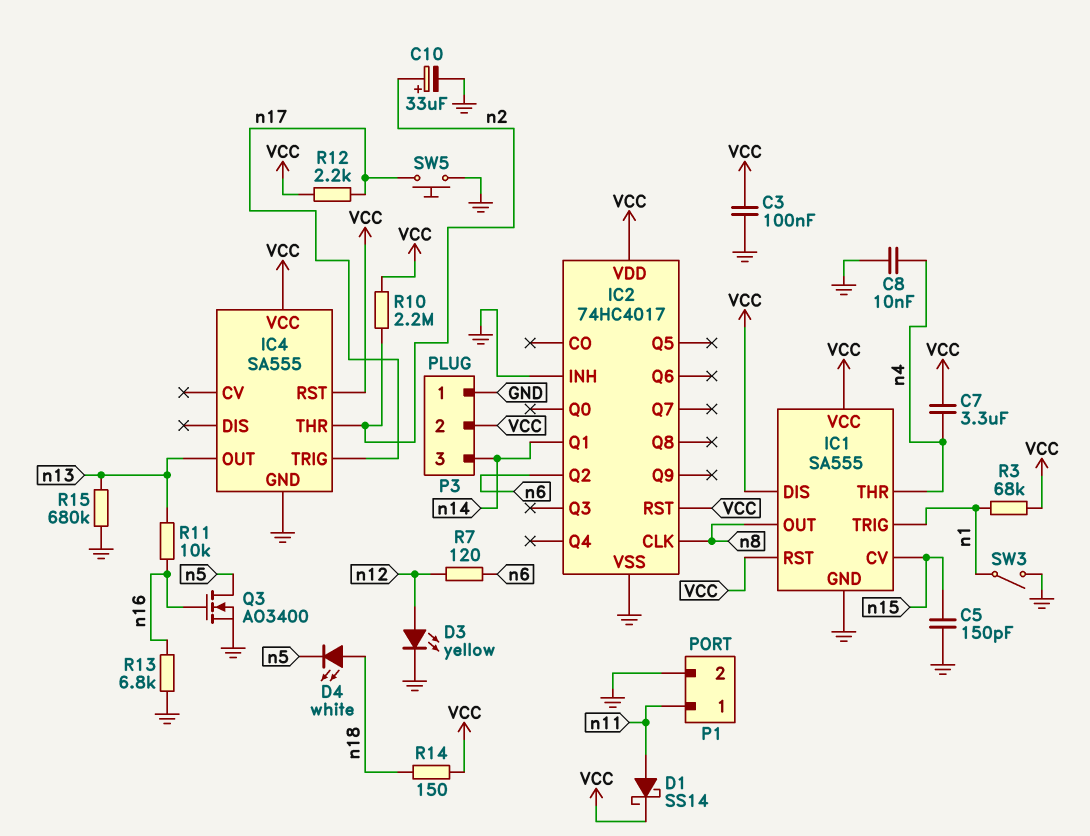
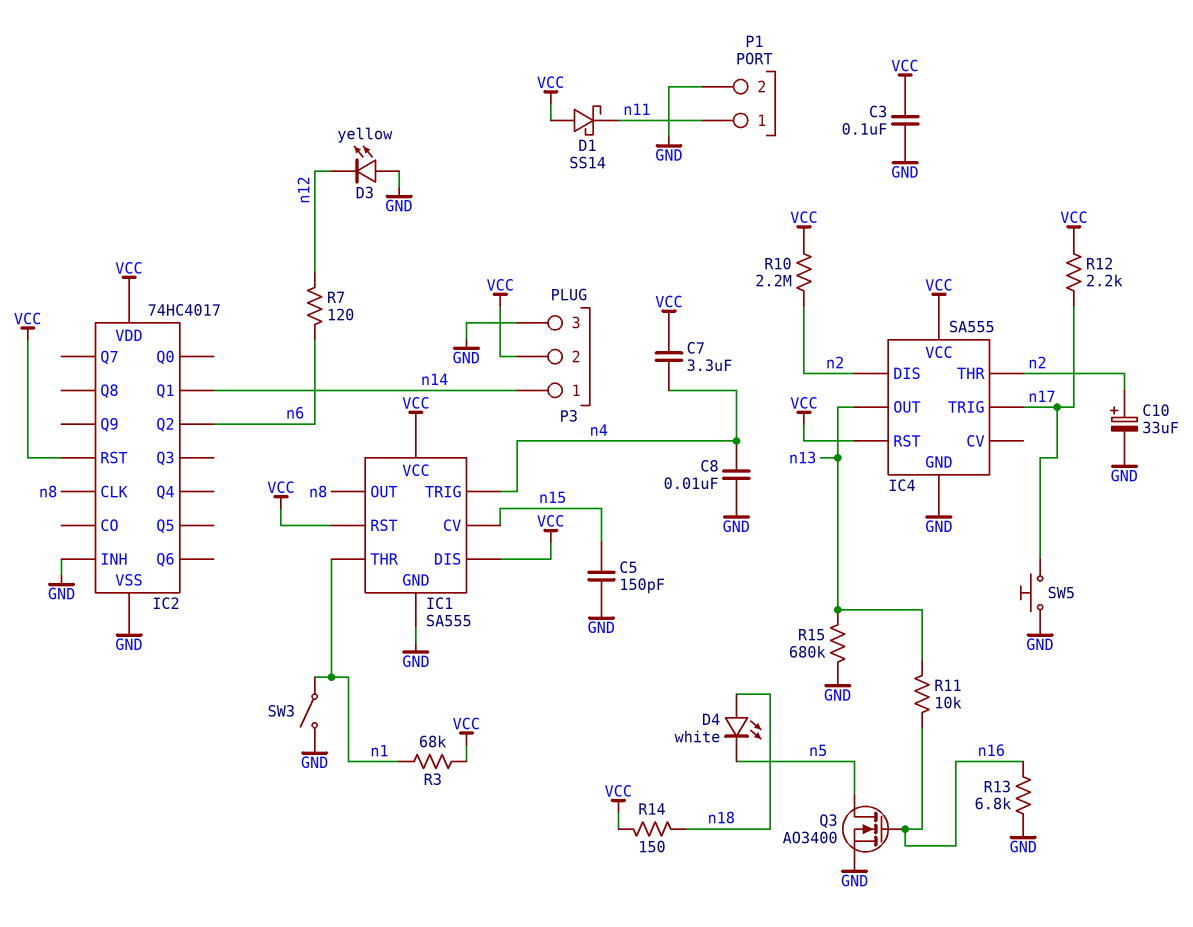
D1: schottky SS14 (A n11, K VCC) -> schottky SS14 (A VCC, K n11)
D3: LED yellow (A n12, K GND) -> LED yellow (A GND, K n12)
IC1 pin THR: n4 -> n1
IC1 pin TRIG: n1 -> n4
IC4 pin DIS: none -> n2
P3 pin 1: GND -> n14
P3 pin 3: n14 -> GND

